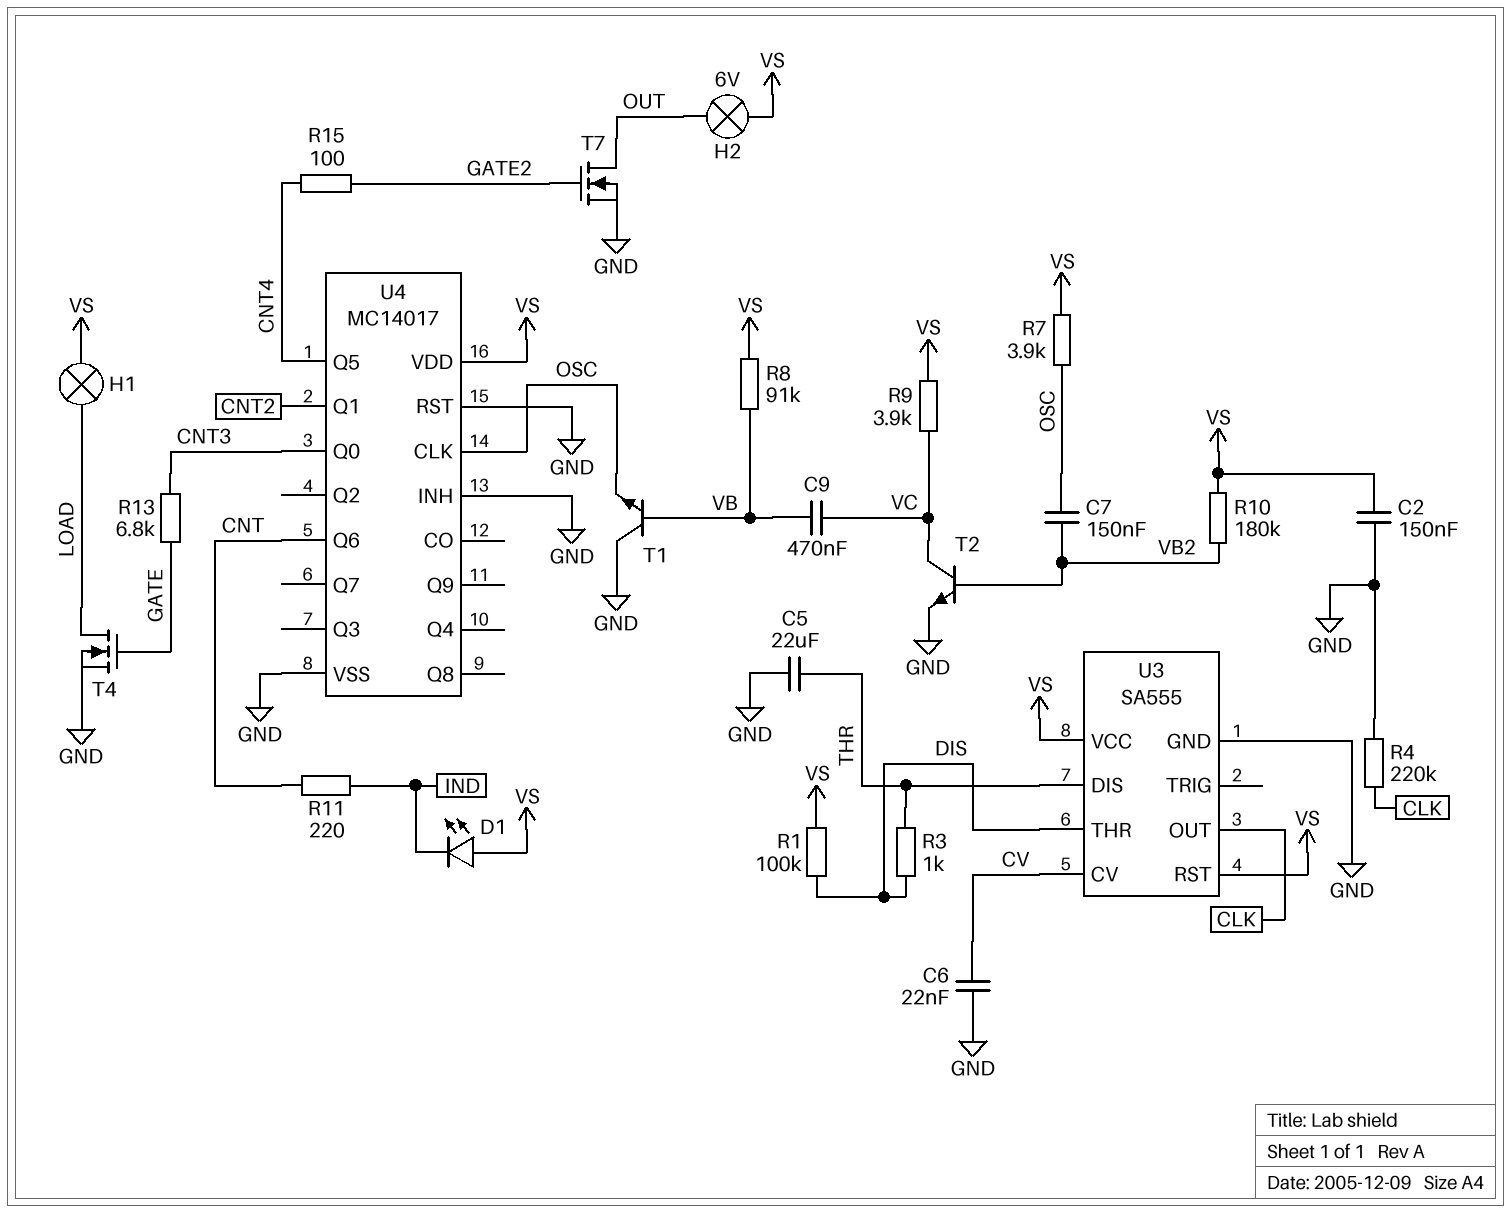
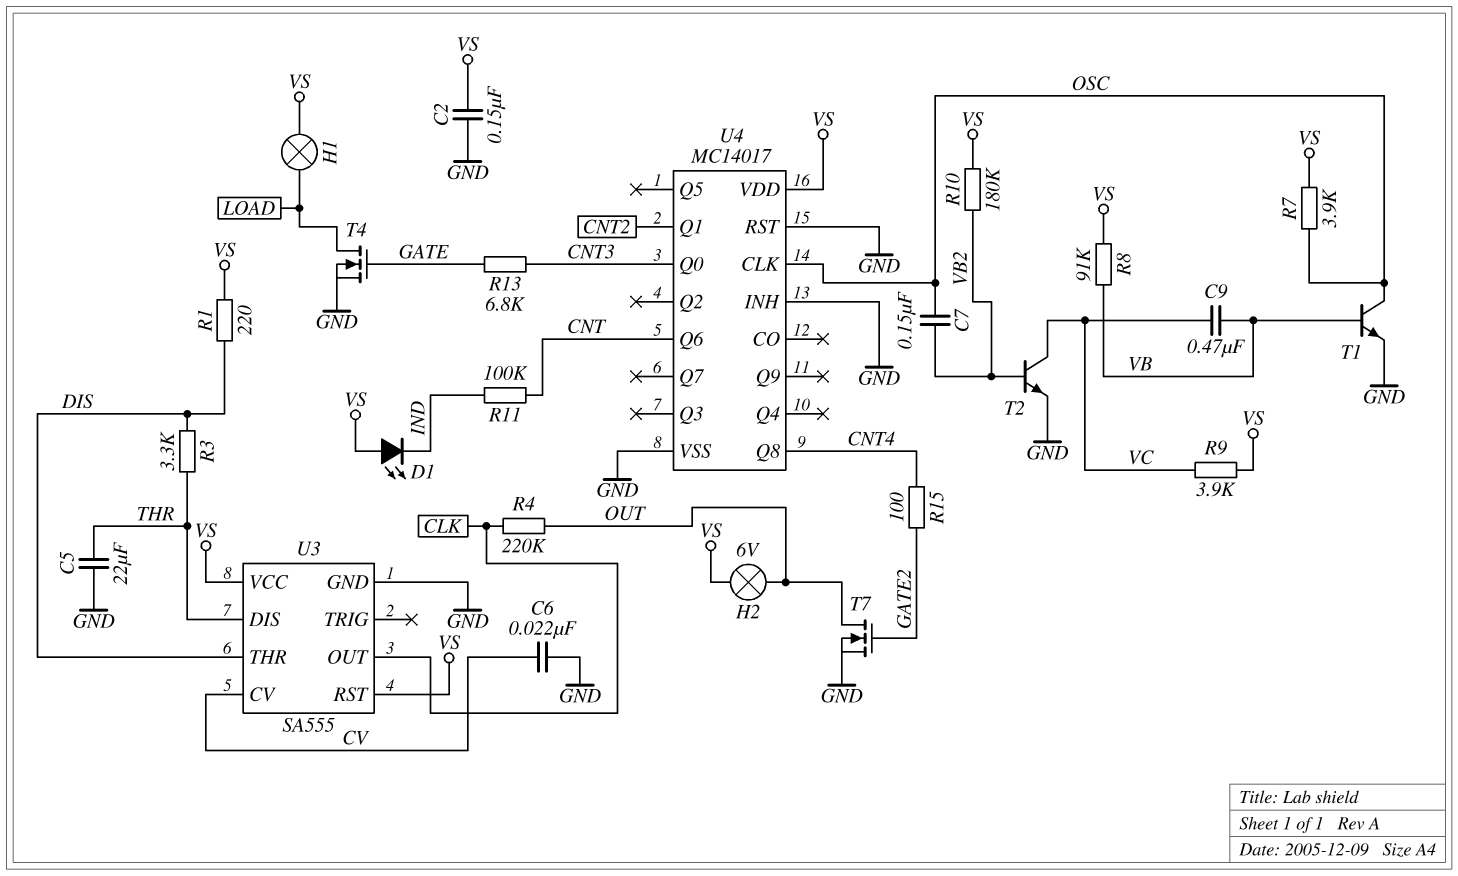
R1: 100k (DIS, VS) -> 220 (DIS, VS)
R3: 1k (DIS, THR) -> 3.3k (DIS, THR)
R4: 220k (CLK, GND) -> 220k (CLK, OUT)
R11: 220 (CNT, IND) -> 100k (CNT, IND)
T1: NPN (B VB, C GND, E OSC) -> NPN (B VB, C OSC, E GND)
U4 pin Q5: CNT4 -> none
U4 pin Q8: none -> CNT4

